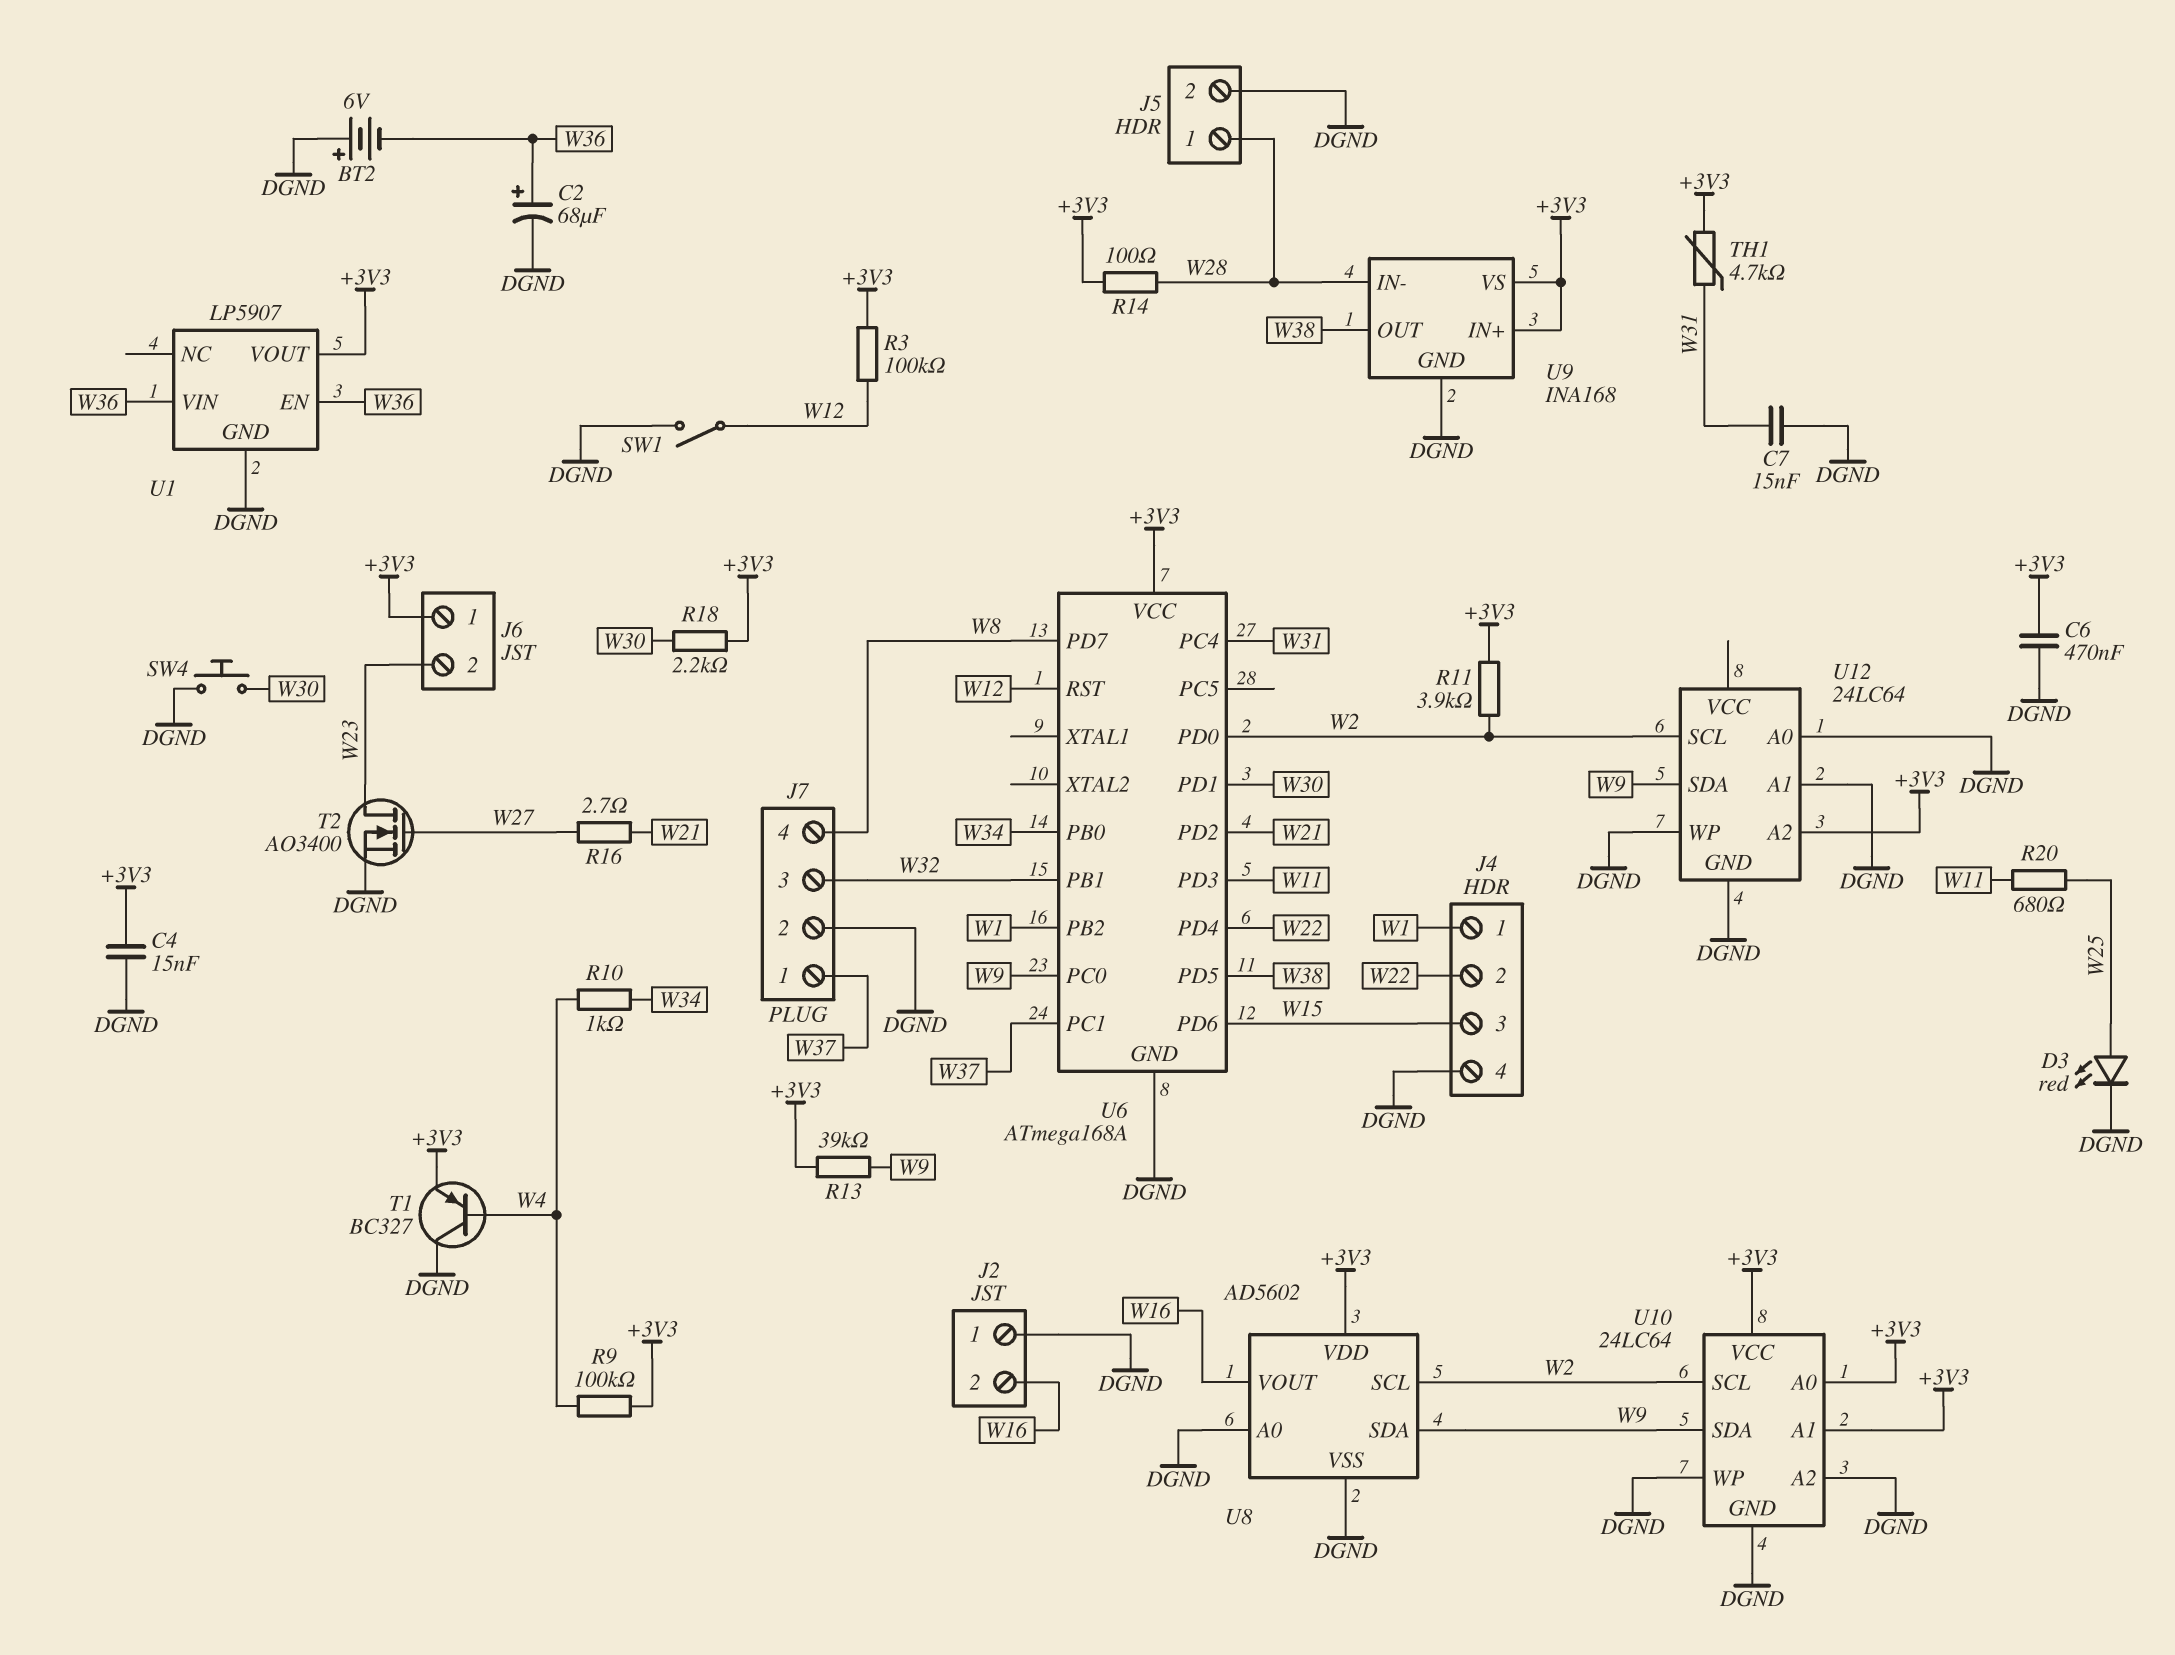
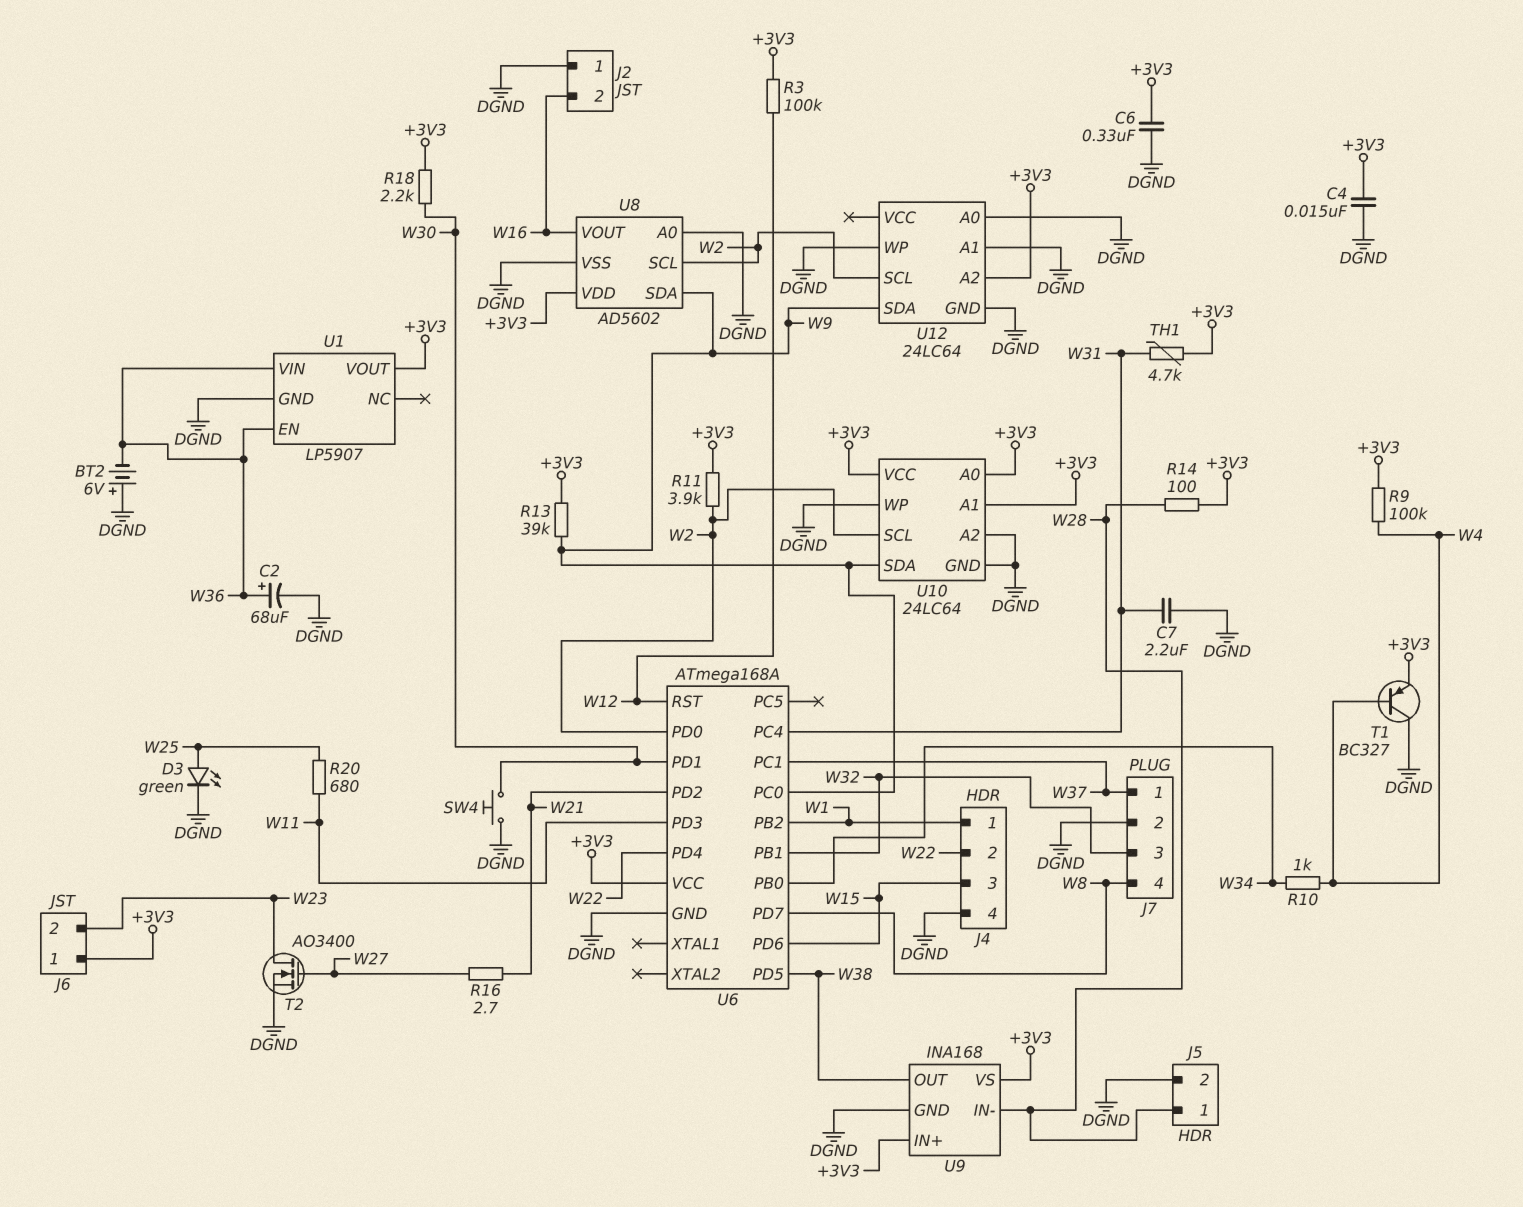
C6: 470nF (+3V3, DGND) -> 330nF (+3V3, DGND)
C7: 15nF (DGND, W31) -> 2.2uF (DGND, W31)
D3: LED red (A W25, K DGND) -> LED green (A W25, K DGND)
SW1: switch (DGND, W12) -> none

